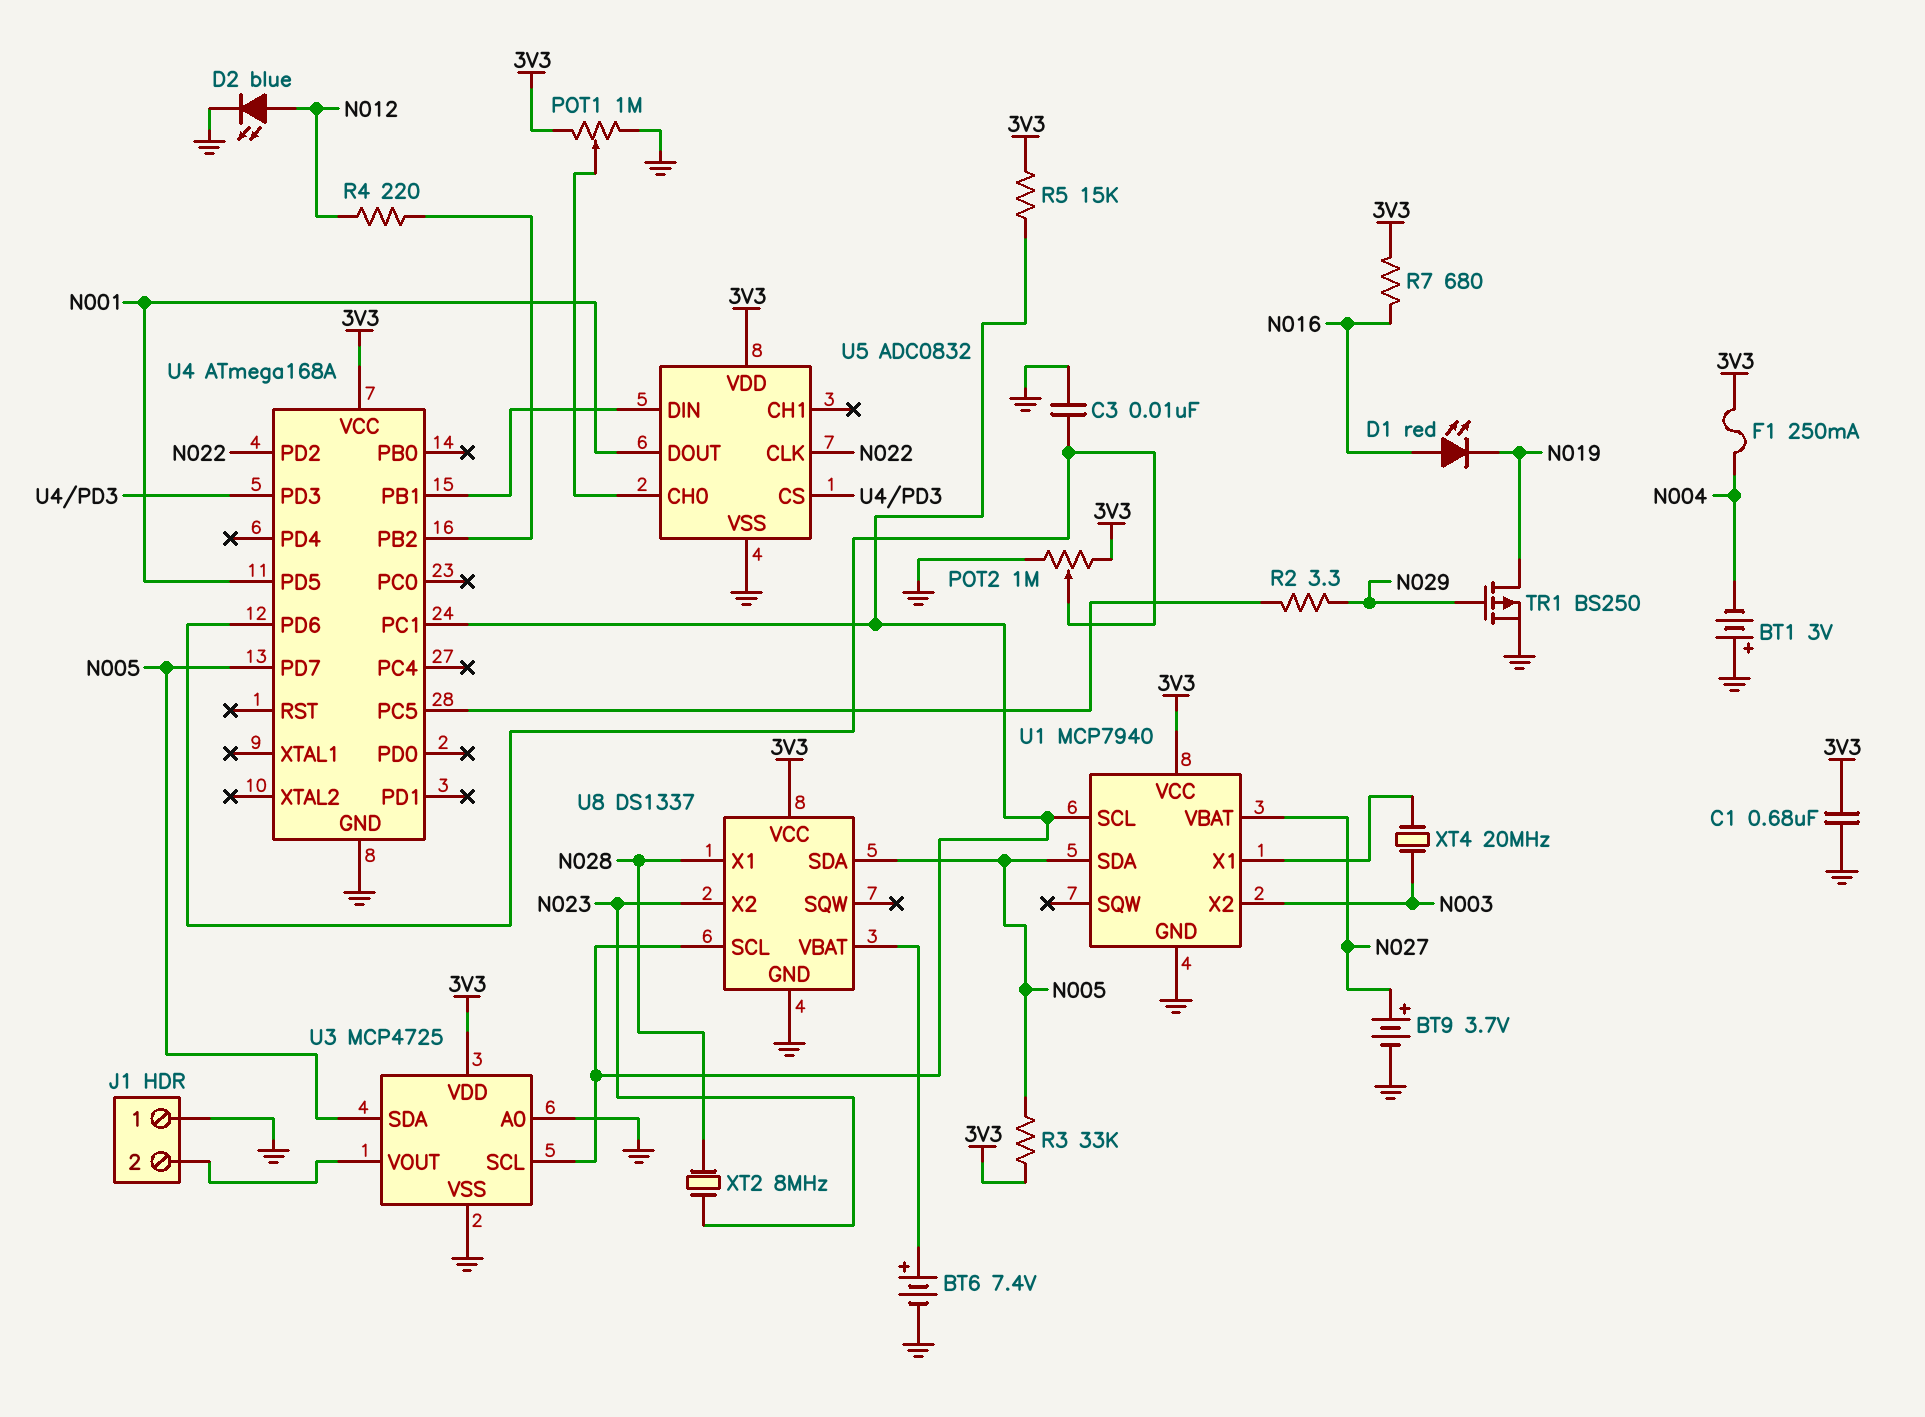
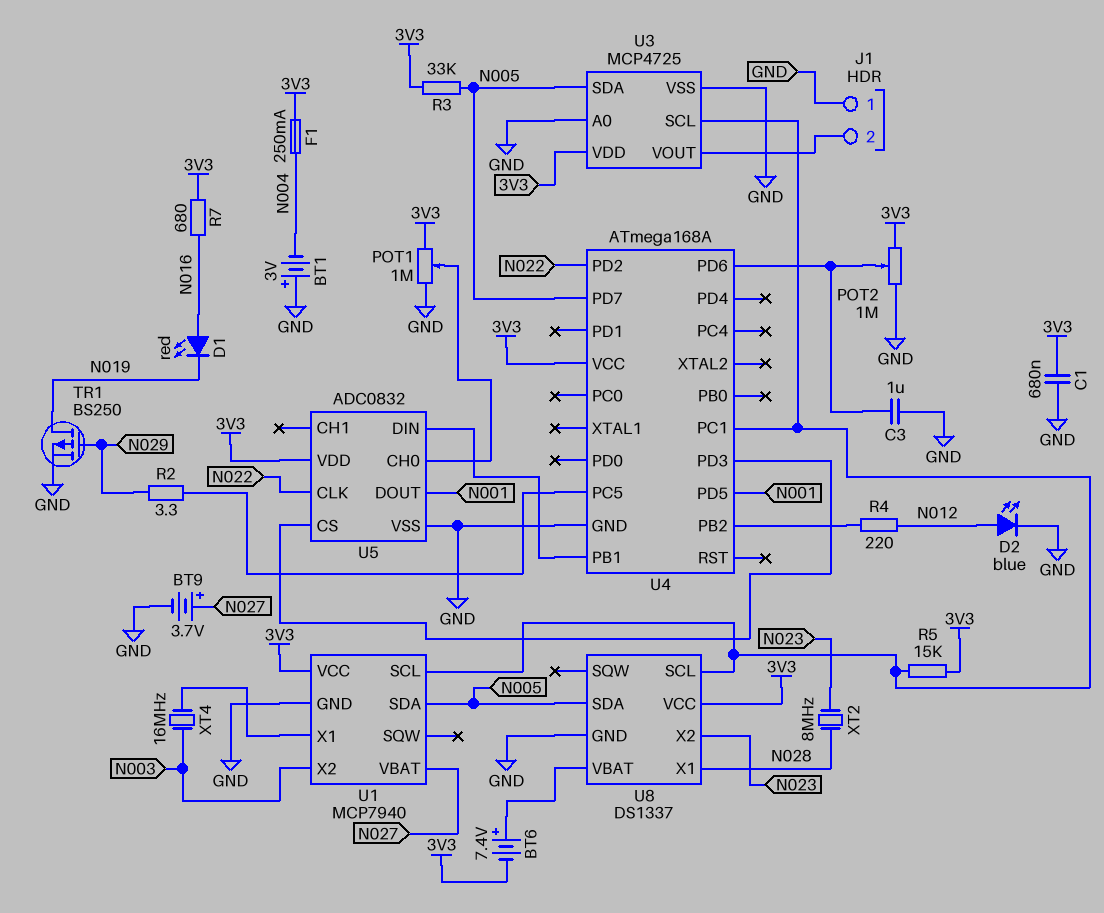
BT6: 7.4V (plus U8/VBAT, minus GND) -> 7.4V (plus U8/VBAT, minus 3V3)
C3: 10nF (GND, U4/PD6) -> 1uF (GND, U4/PD6)
XT4: 20MHz (N003, U1/X1) -> 16MHz (N003, U1/X1)

